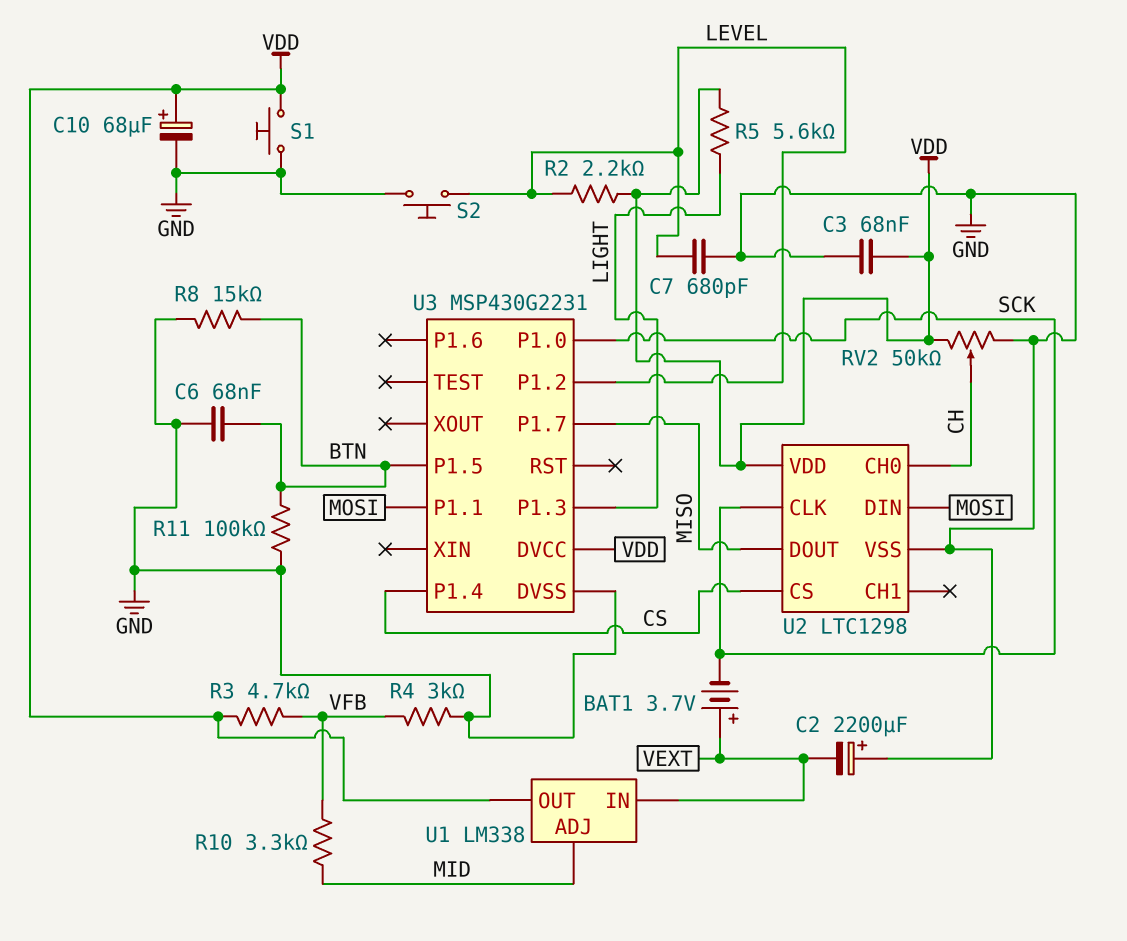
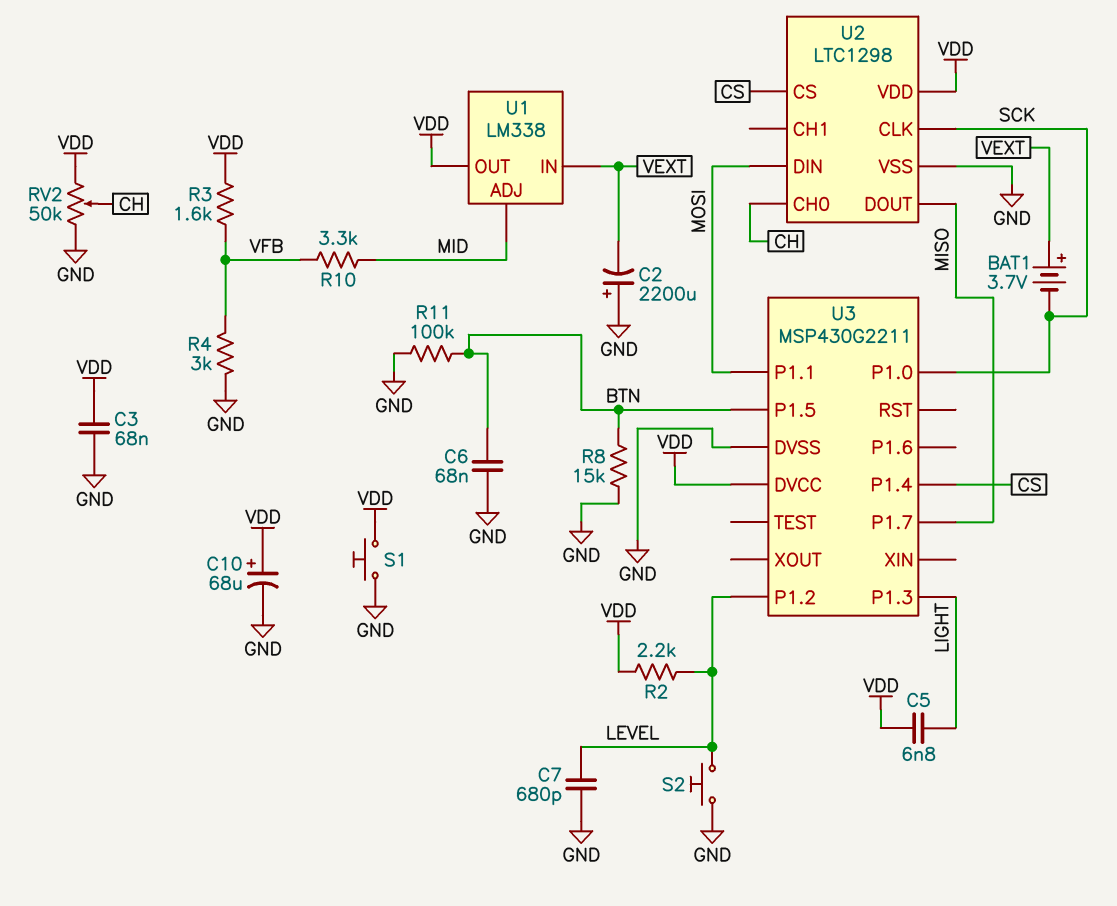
C5: none -> 6.8nF (LIGHT, VDD)
R3: 4.7k (VDD, VFB) -> 1.6k (VDD, VFB)
R5: 5.6k (LIGHT, VDD) -> none
U3: MSP430G2231 -> MSP430G2211

